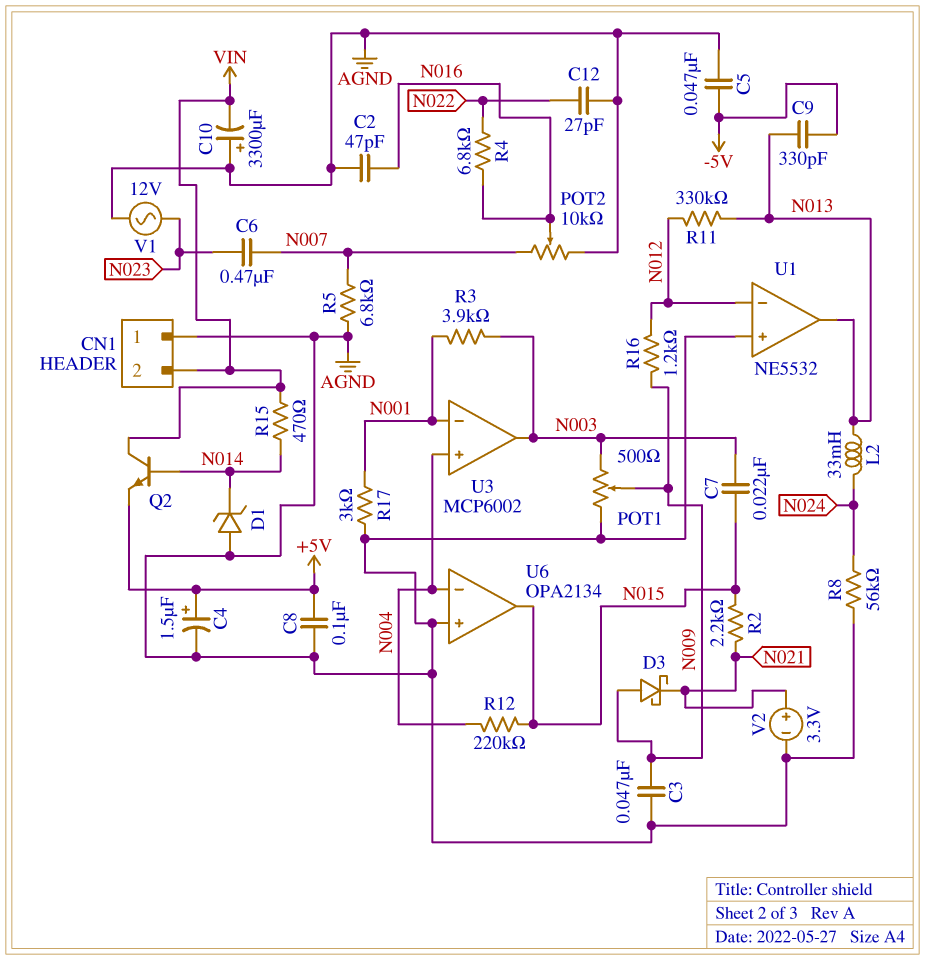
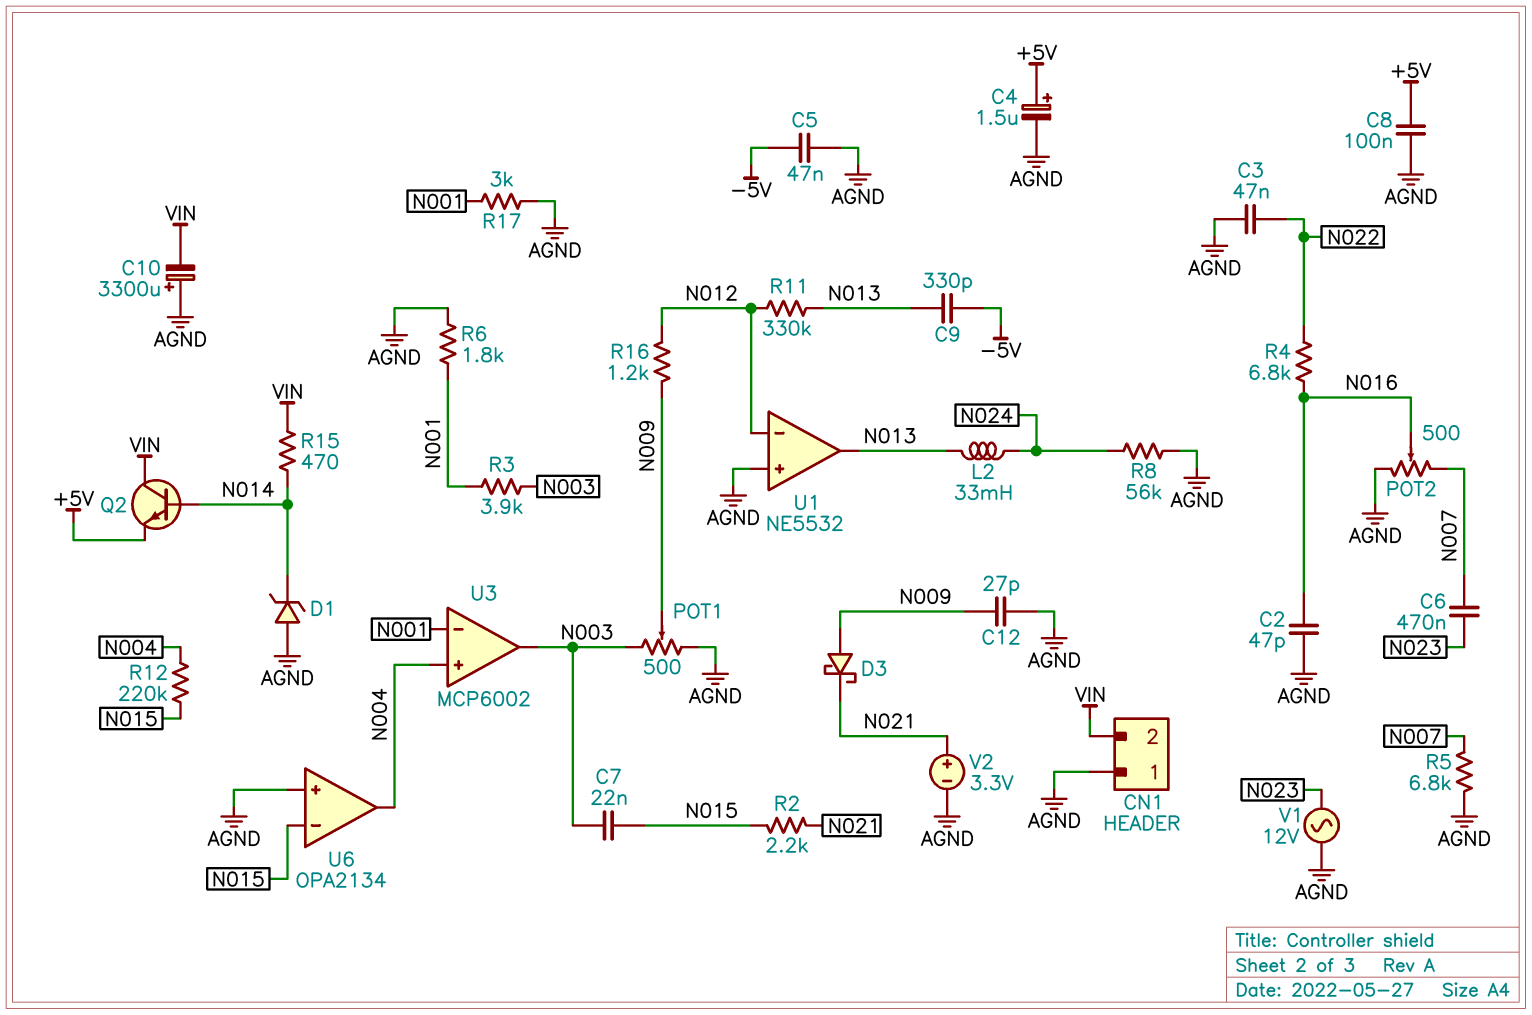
C3: 47nF (AGND, N009) -> 47nF (AGND, N022)
C12: 27pF (AGND, N022) -> 27pF (AGND, N009)
POT2: 10k (AGND, N007, wiper N016) -> 500 (AGND, N007, wiper N016)
R6: none -> 1.8k (AGND, N001)
U6 pin in-: N004 -> N015
U6 pin out: N015 -> N004

